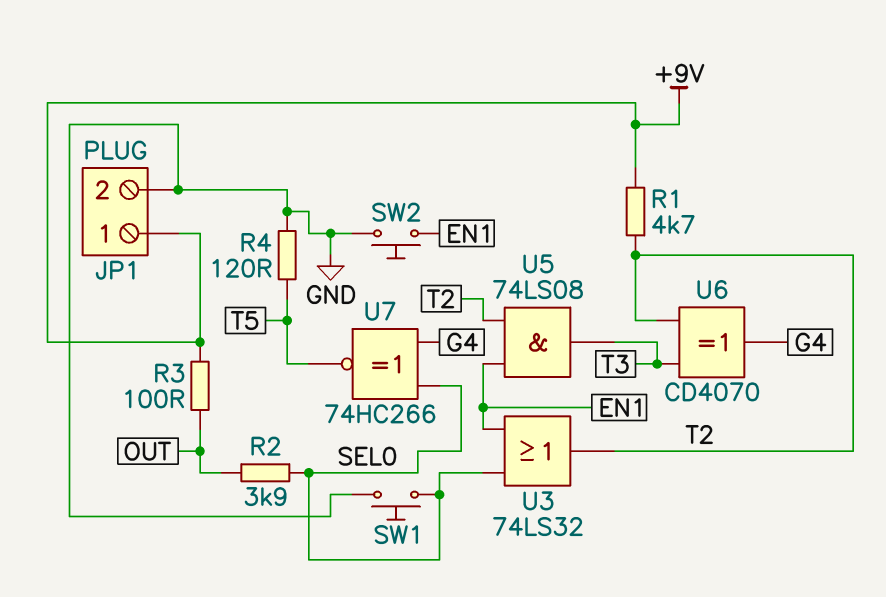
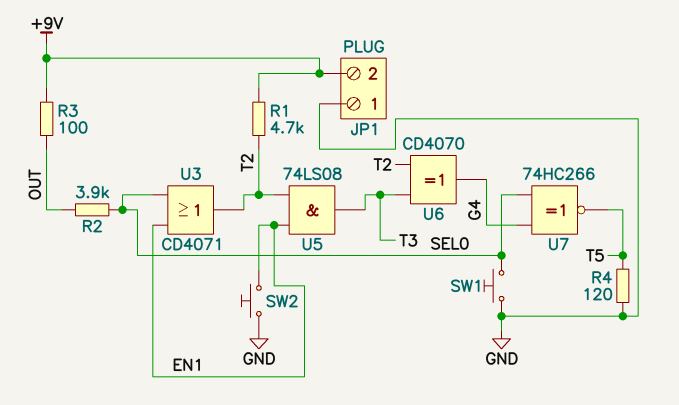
JP1 pin 1: +9V -> GND
JP1 pin 2: GND -> +9V
U3: OR 74LS32 (in EN1, in SEL0, out T2) -> OR CD4071 (in EN1, in SEL0, out T2)

